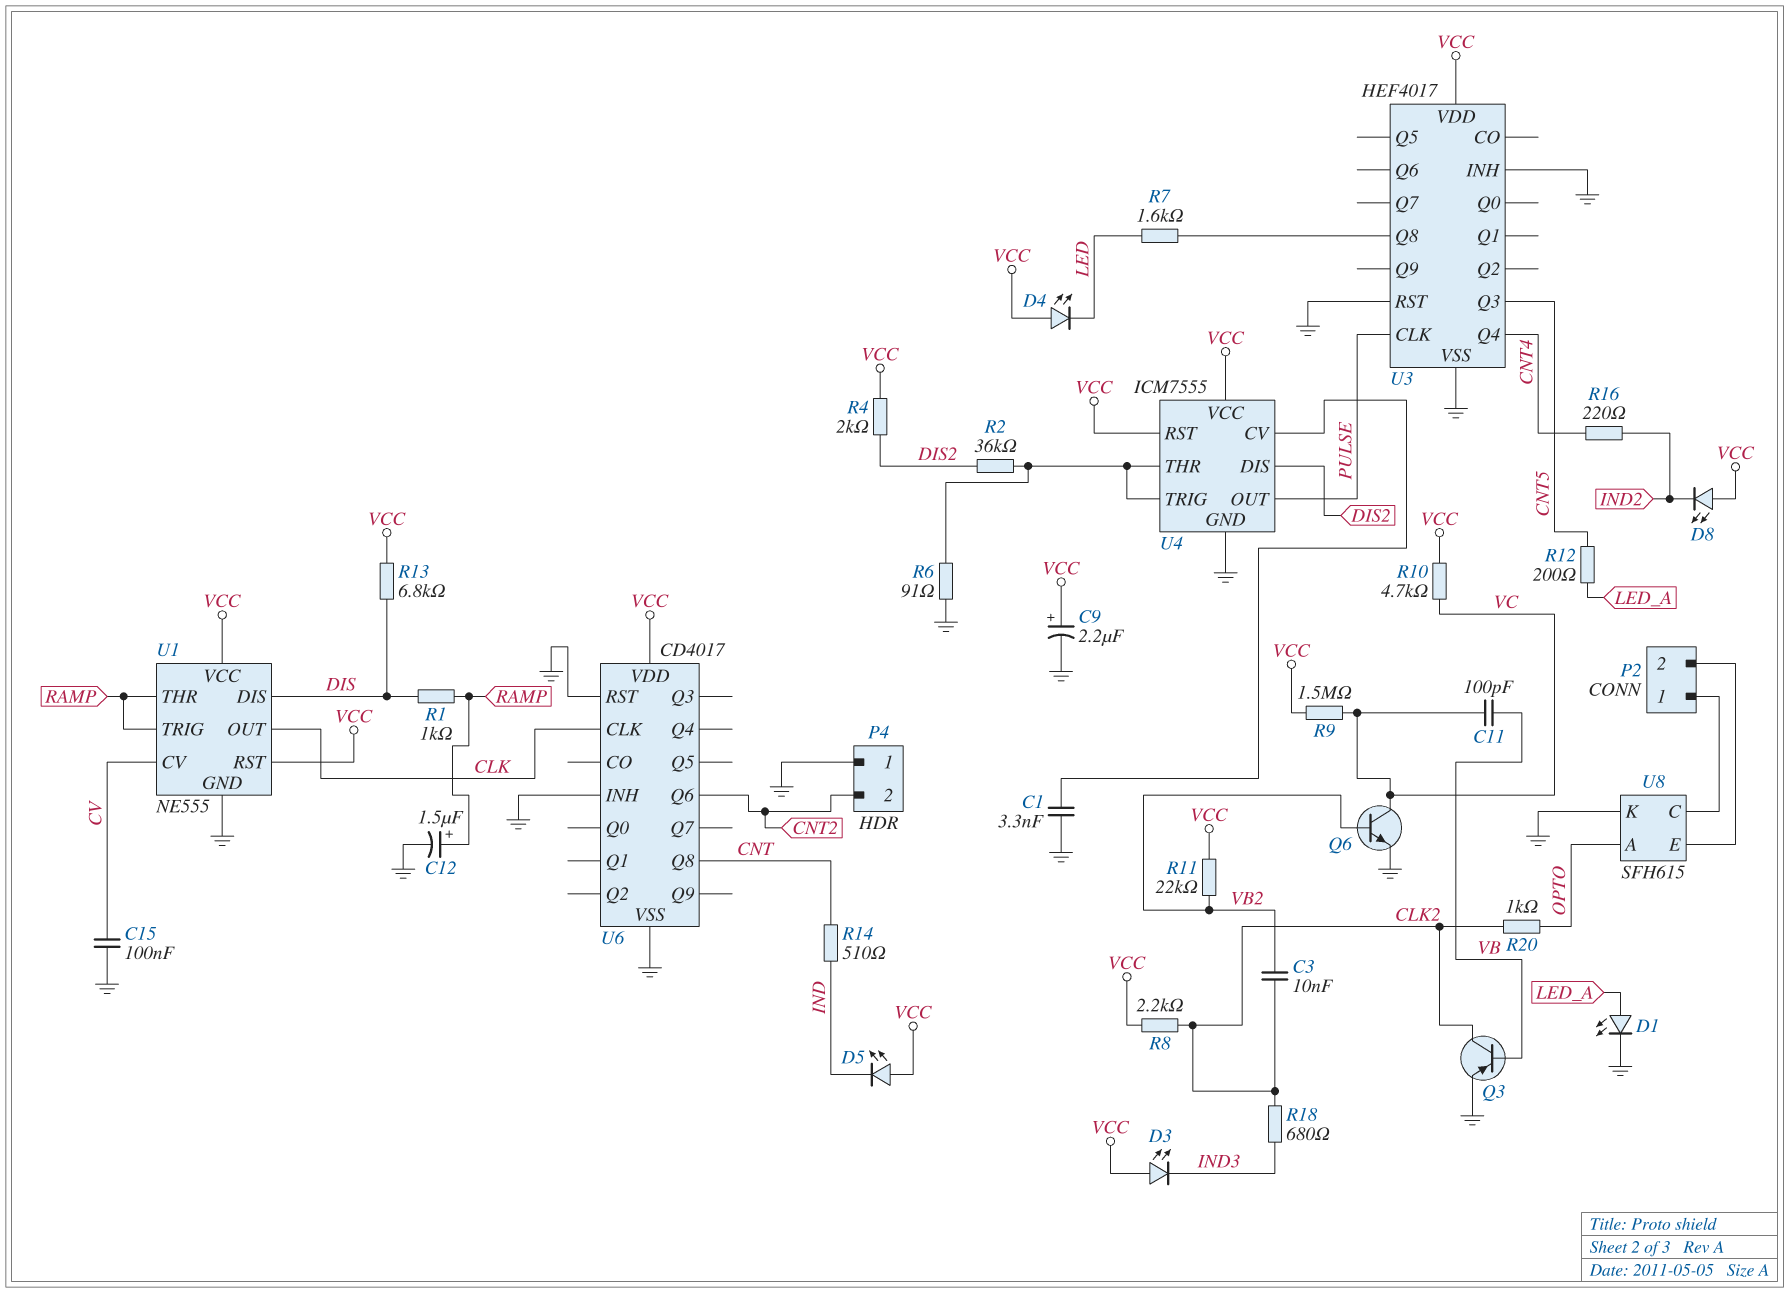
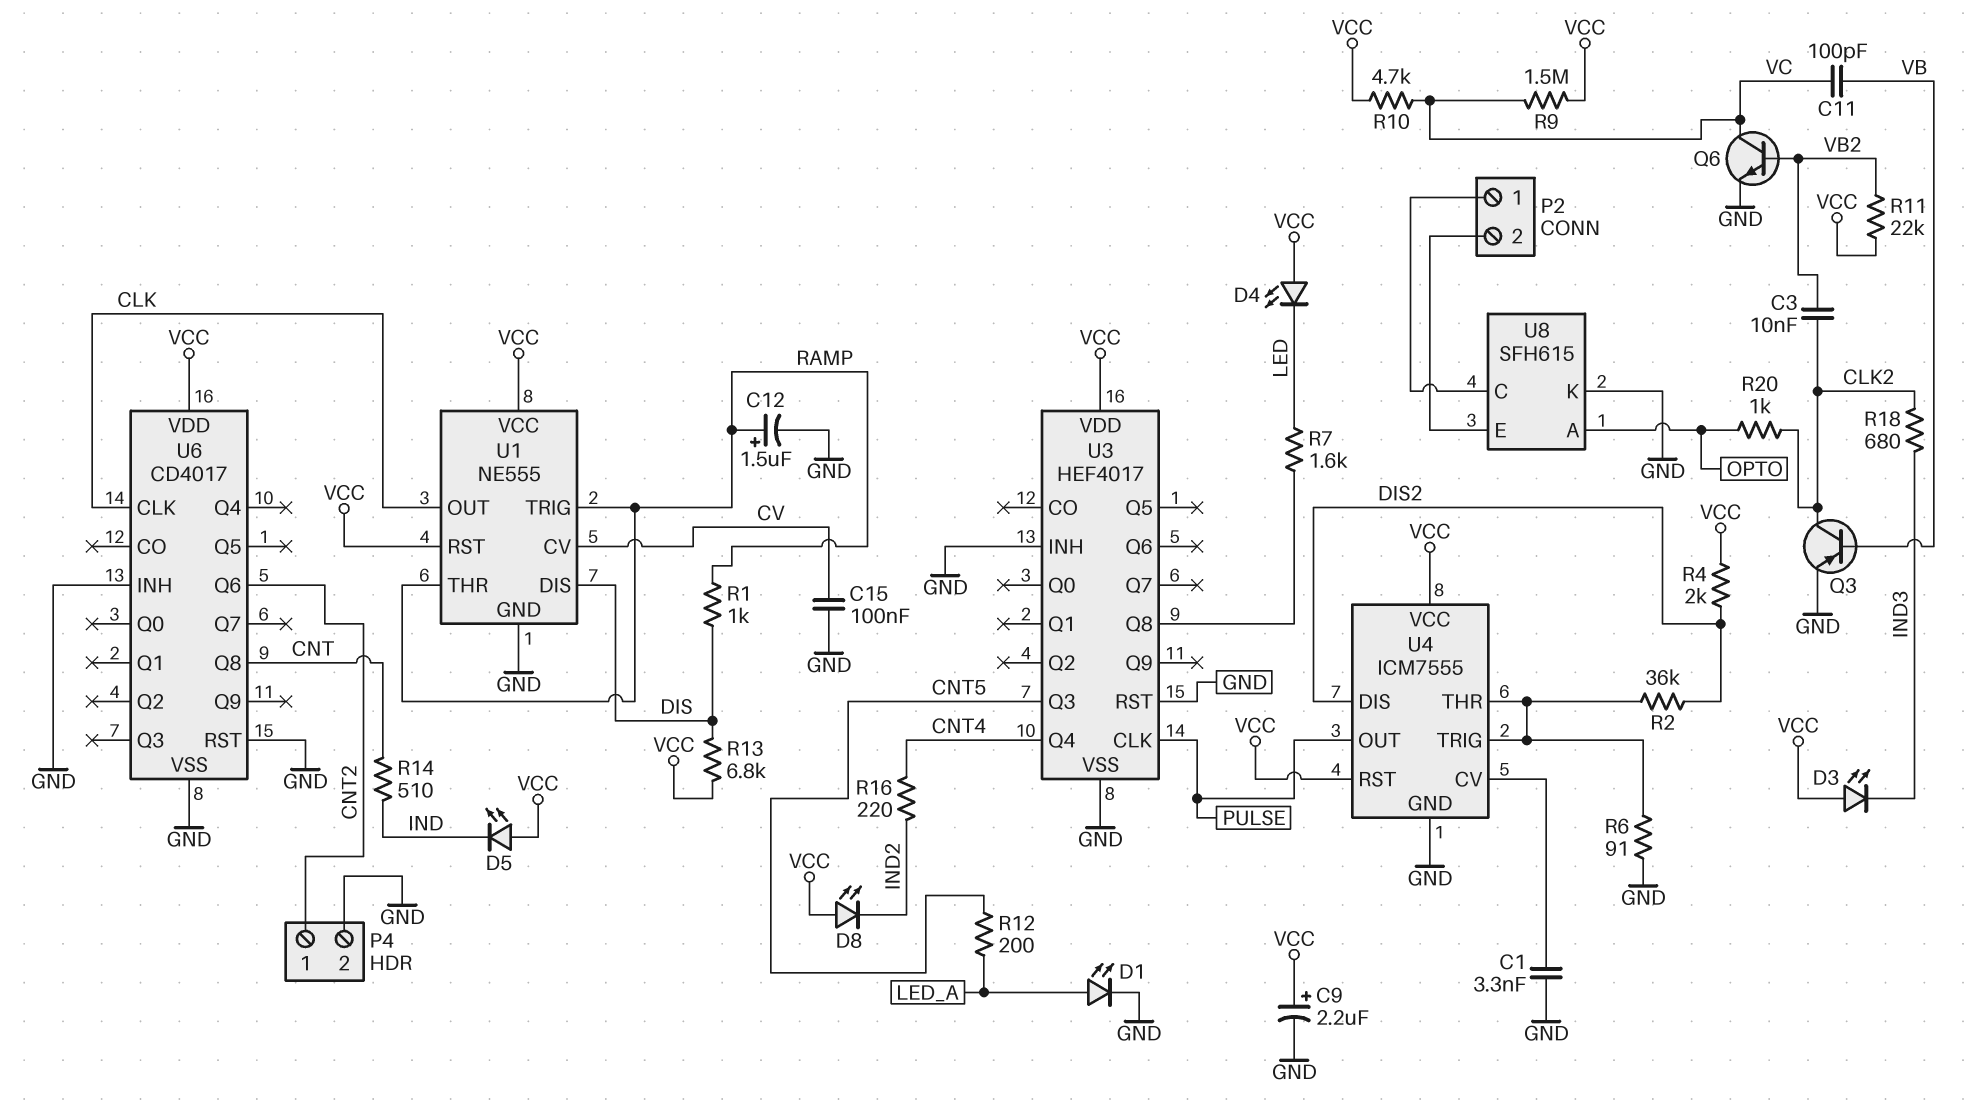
P4 pin 1: GND -> CNT2
P4 pin 2: CNT2 -> GND
R8: 2.2k (CLK2, VCC) -> none

